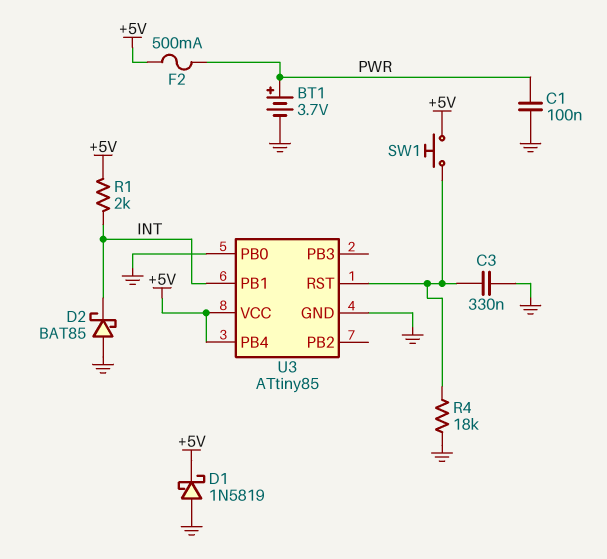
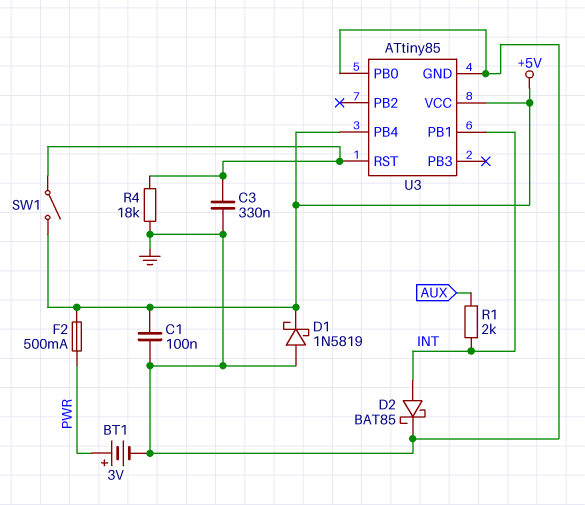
BT1: 3.7V (plus PWR, minus GND) -> 3V (plus PWR, minus GND)
C1: 100nF (GND, PWR) -> 100nF (+5V, GND)
D2: schottky BAT85 (A GND, K INT) -> schottky BAT85 (A INT, K GND)
R1: 2k (+5V, INT) -> 2k (AUX, INT)
SW1: button (+5V, U3/RST) -> switch (+5V, U3/RST)

